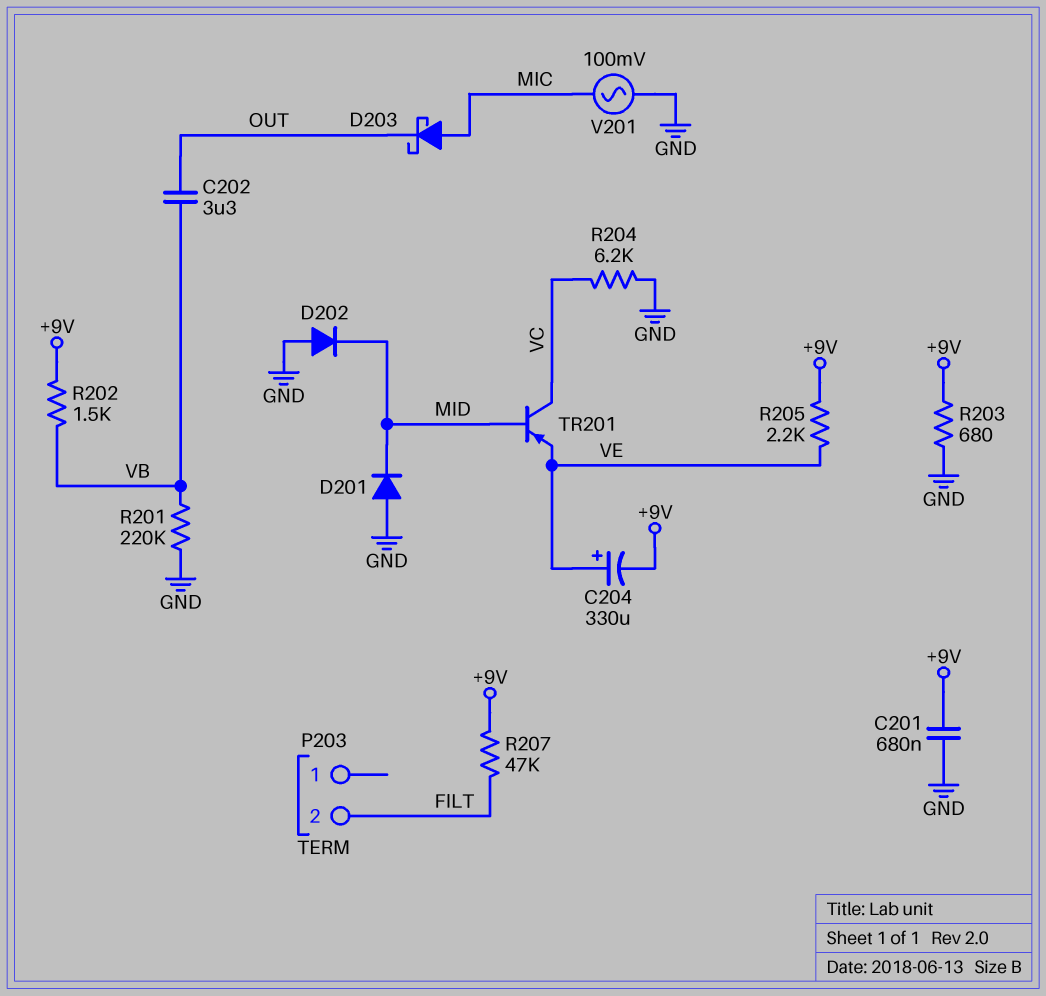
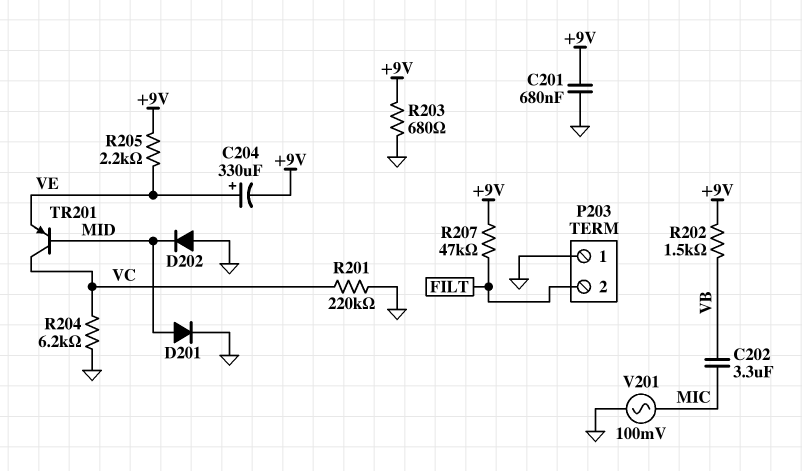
C202: 3.3uF (OUT, VB) -> 3.3uF (MIC, VB)
D201: diode (A GND, K MID) -> diode (A MID, K GND)
D203: schottky (A MIC, K OUT) -> none
P203 pin 1: none -> GND
R201: 220k (GND, VB) -> 220k (GND, VC)

